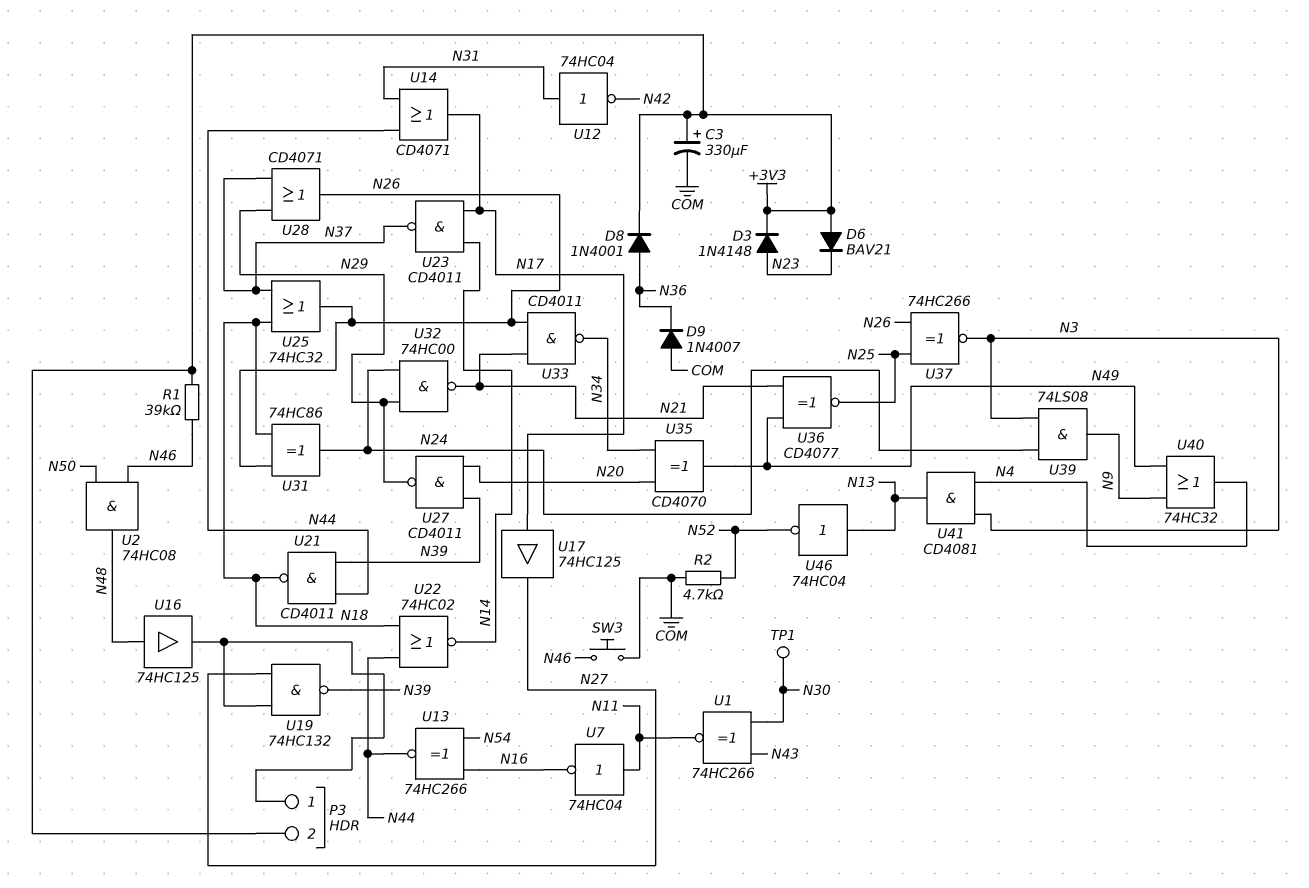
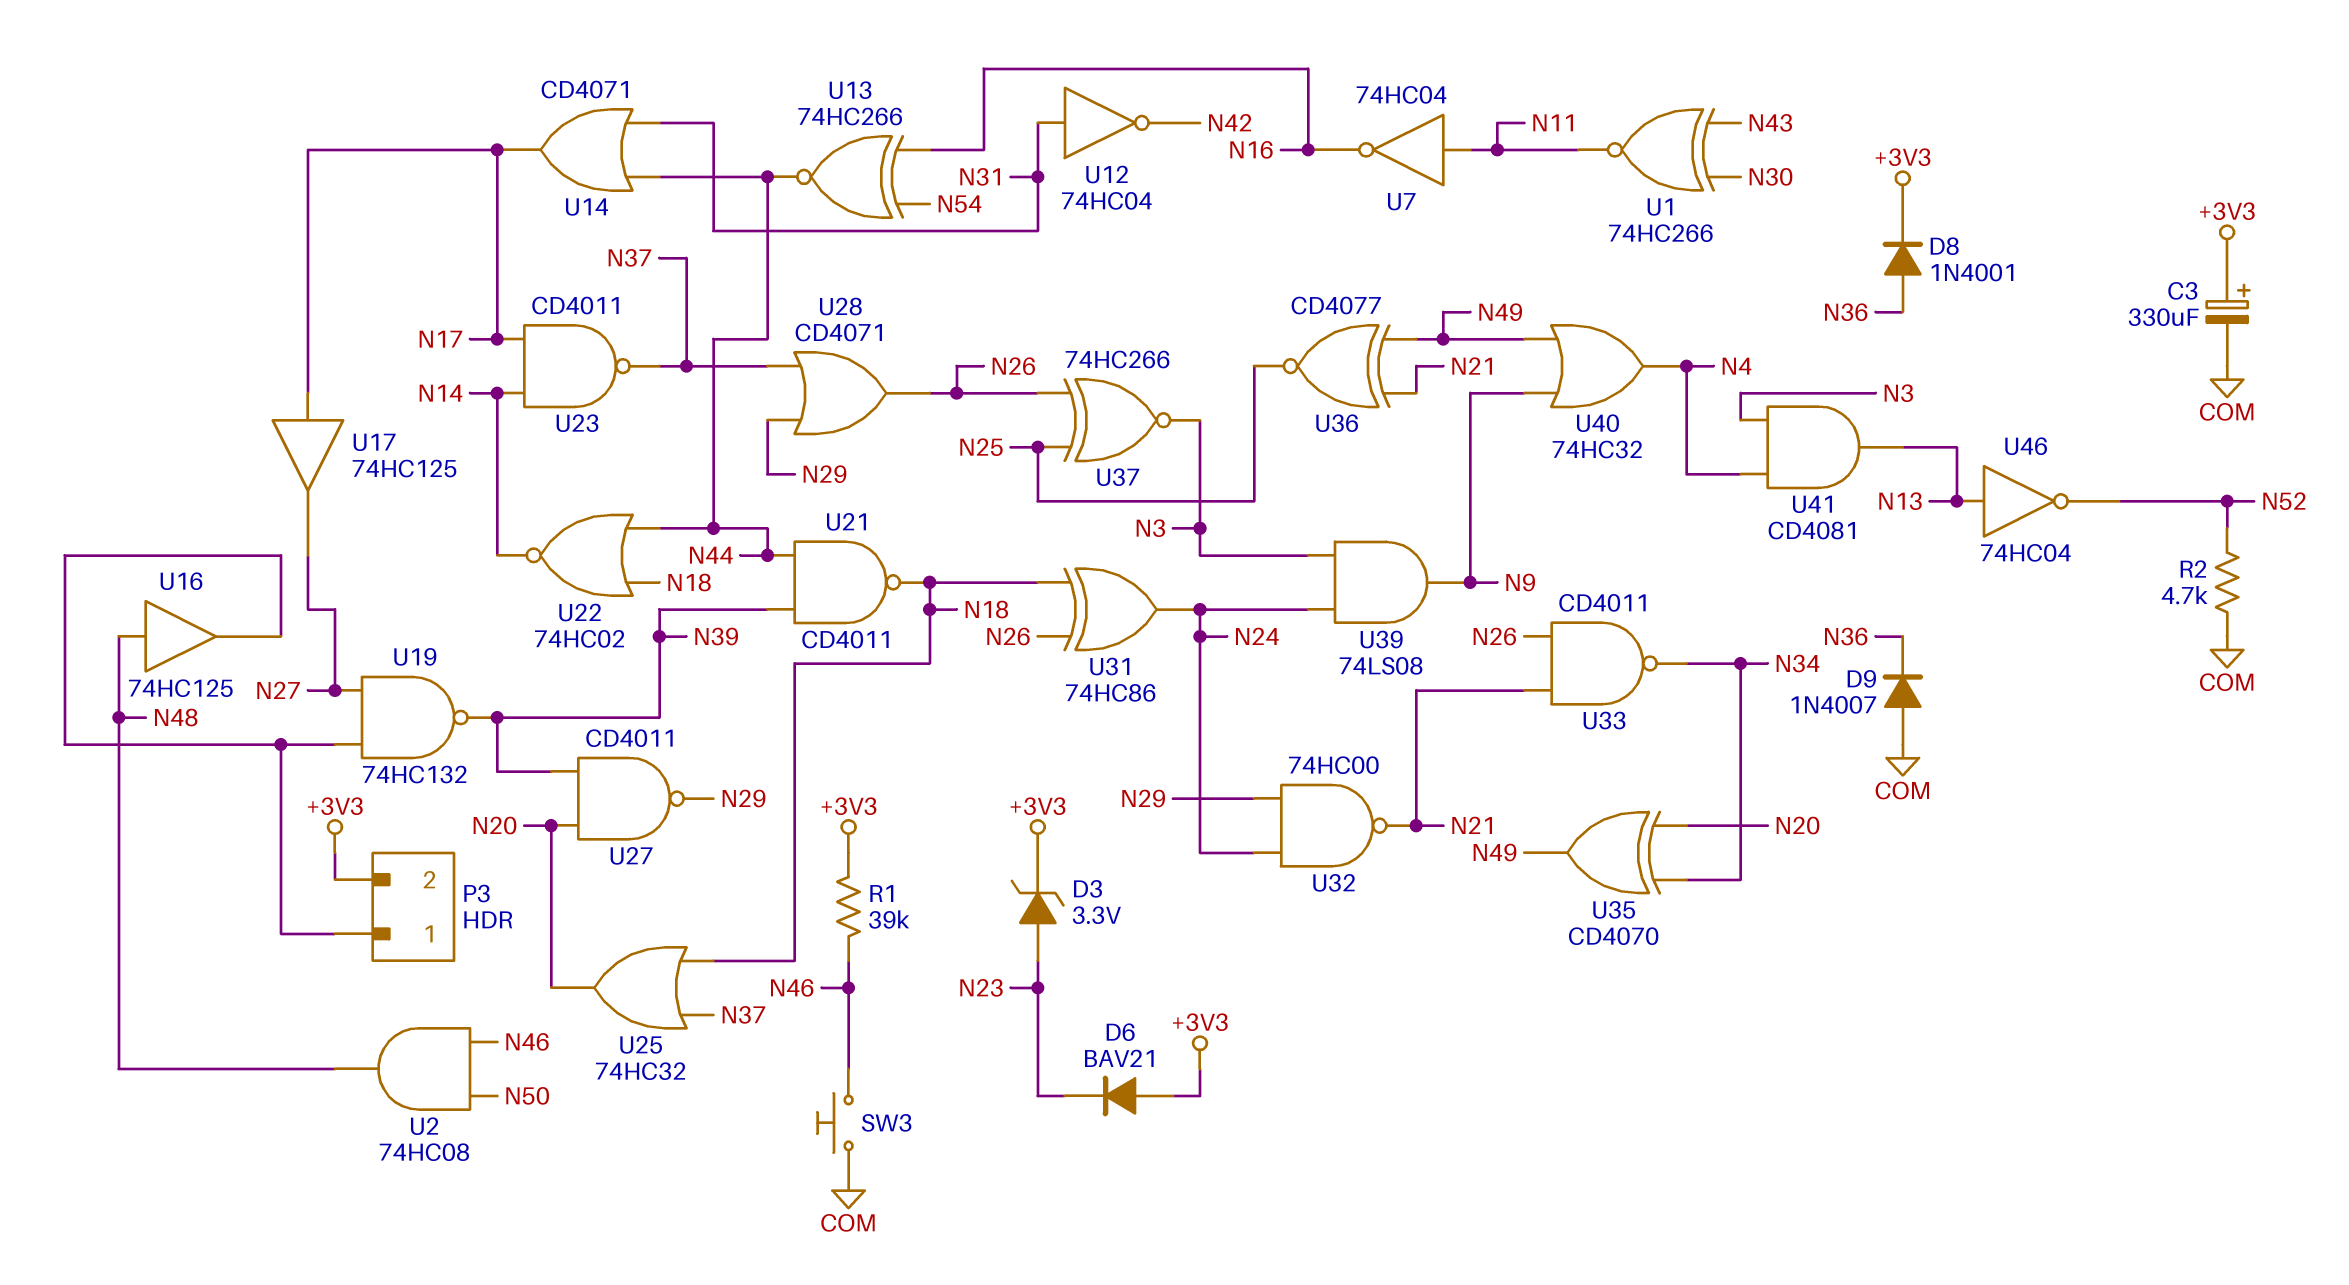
D3: diode 1N4148 (A N23, K +3V3) -> zener 3.3V (A N23, K +3V3)
TP1: test point (N30) -> none
U25: OR 74HC32 (in N18, in N37, out N26) -> OR 74HC32 (in N18, in N37, out N20)

